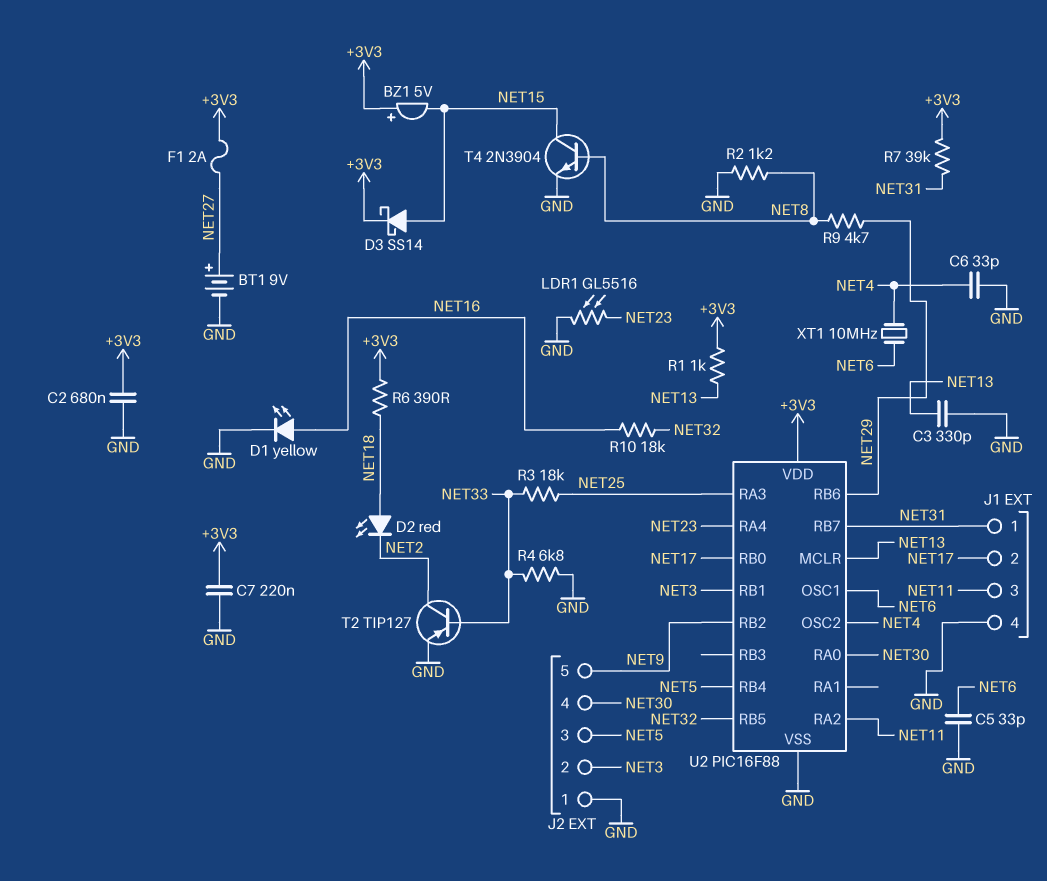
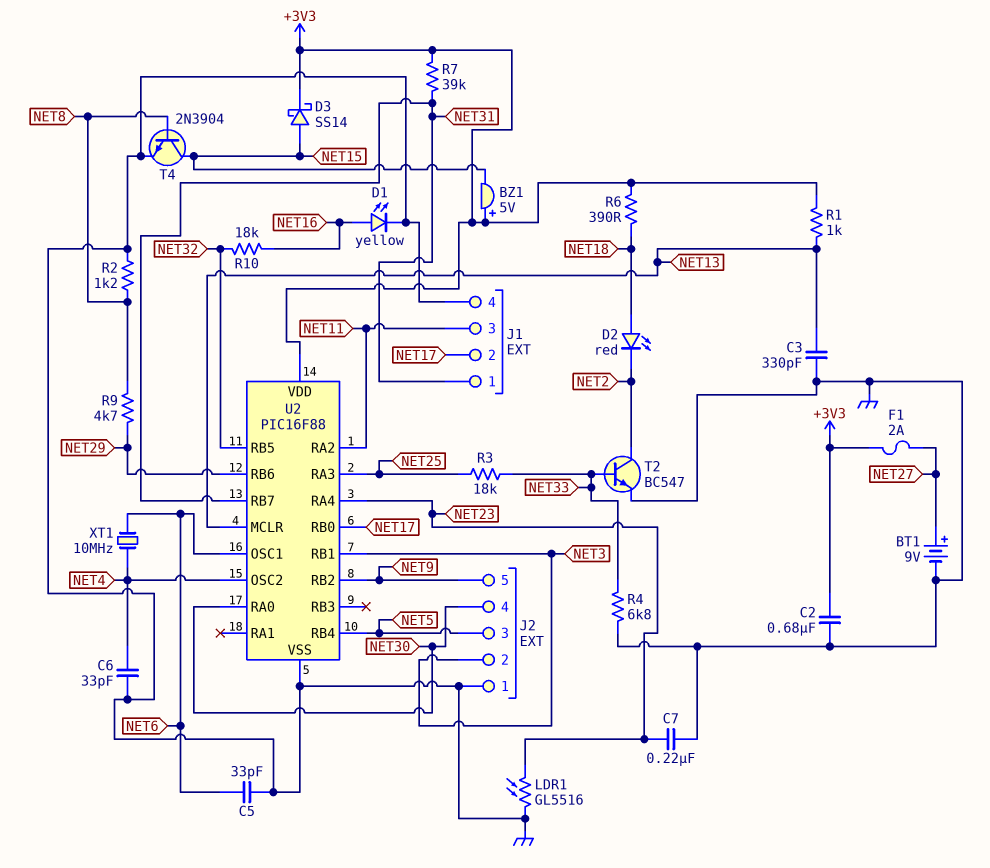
C7: 220nF (+3V3, GND) -> 220nF (GND, NET23)
T2: PNP TIP127 (B NET33, C NET2, E GND) -> NPN BC547 (B NET33, C NET2, E GND)

